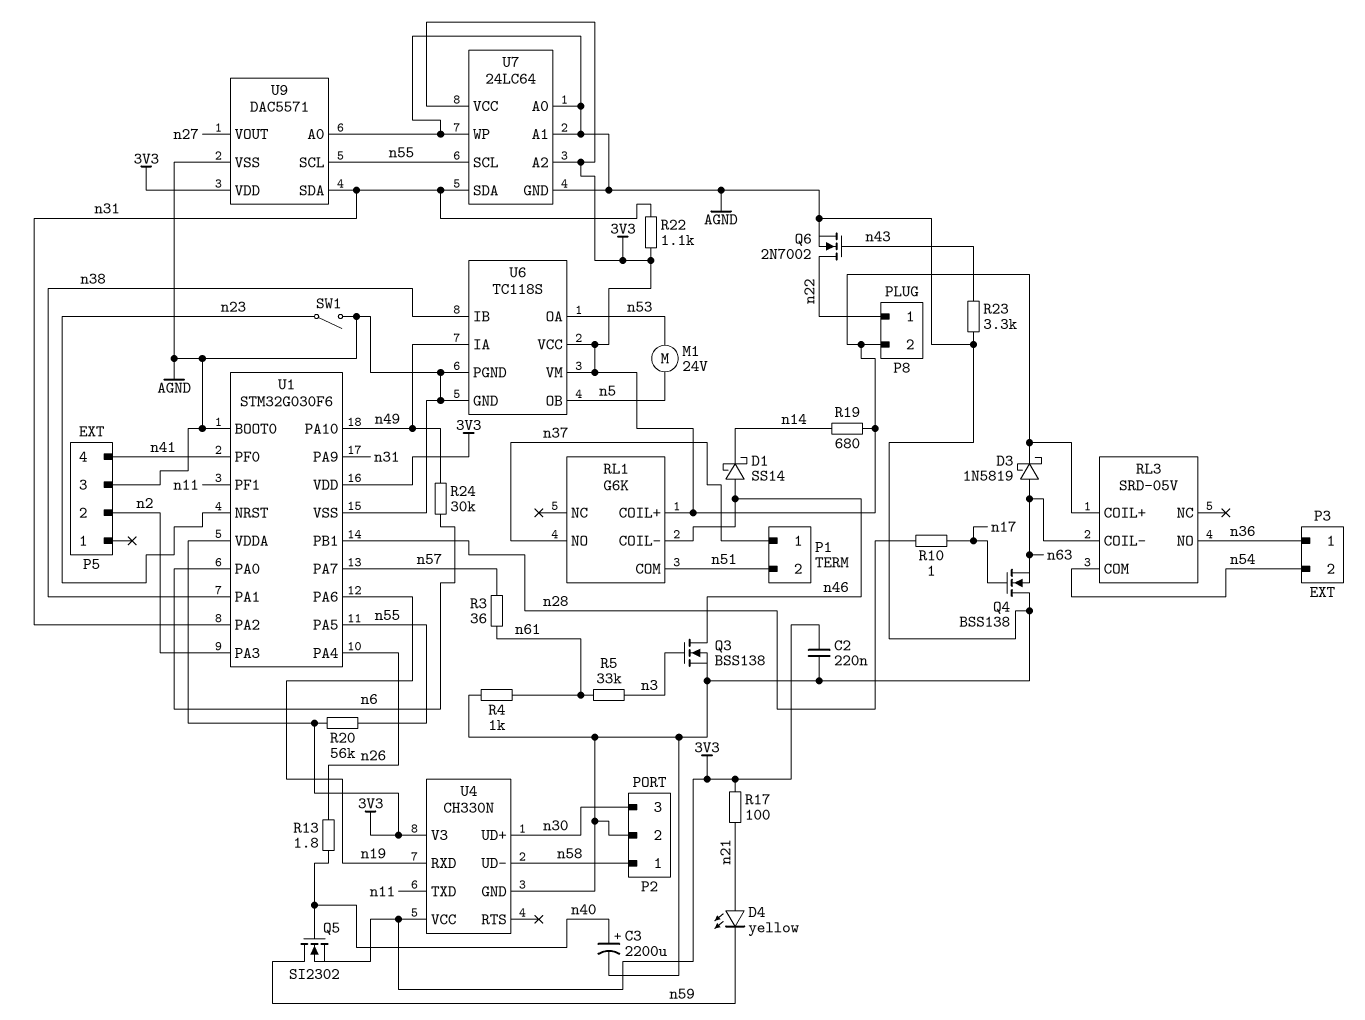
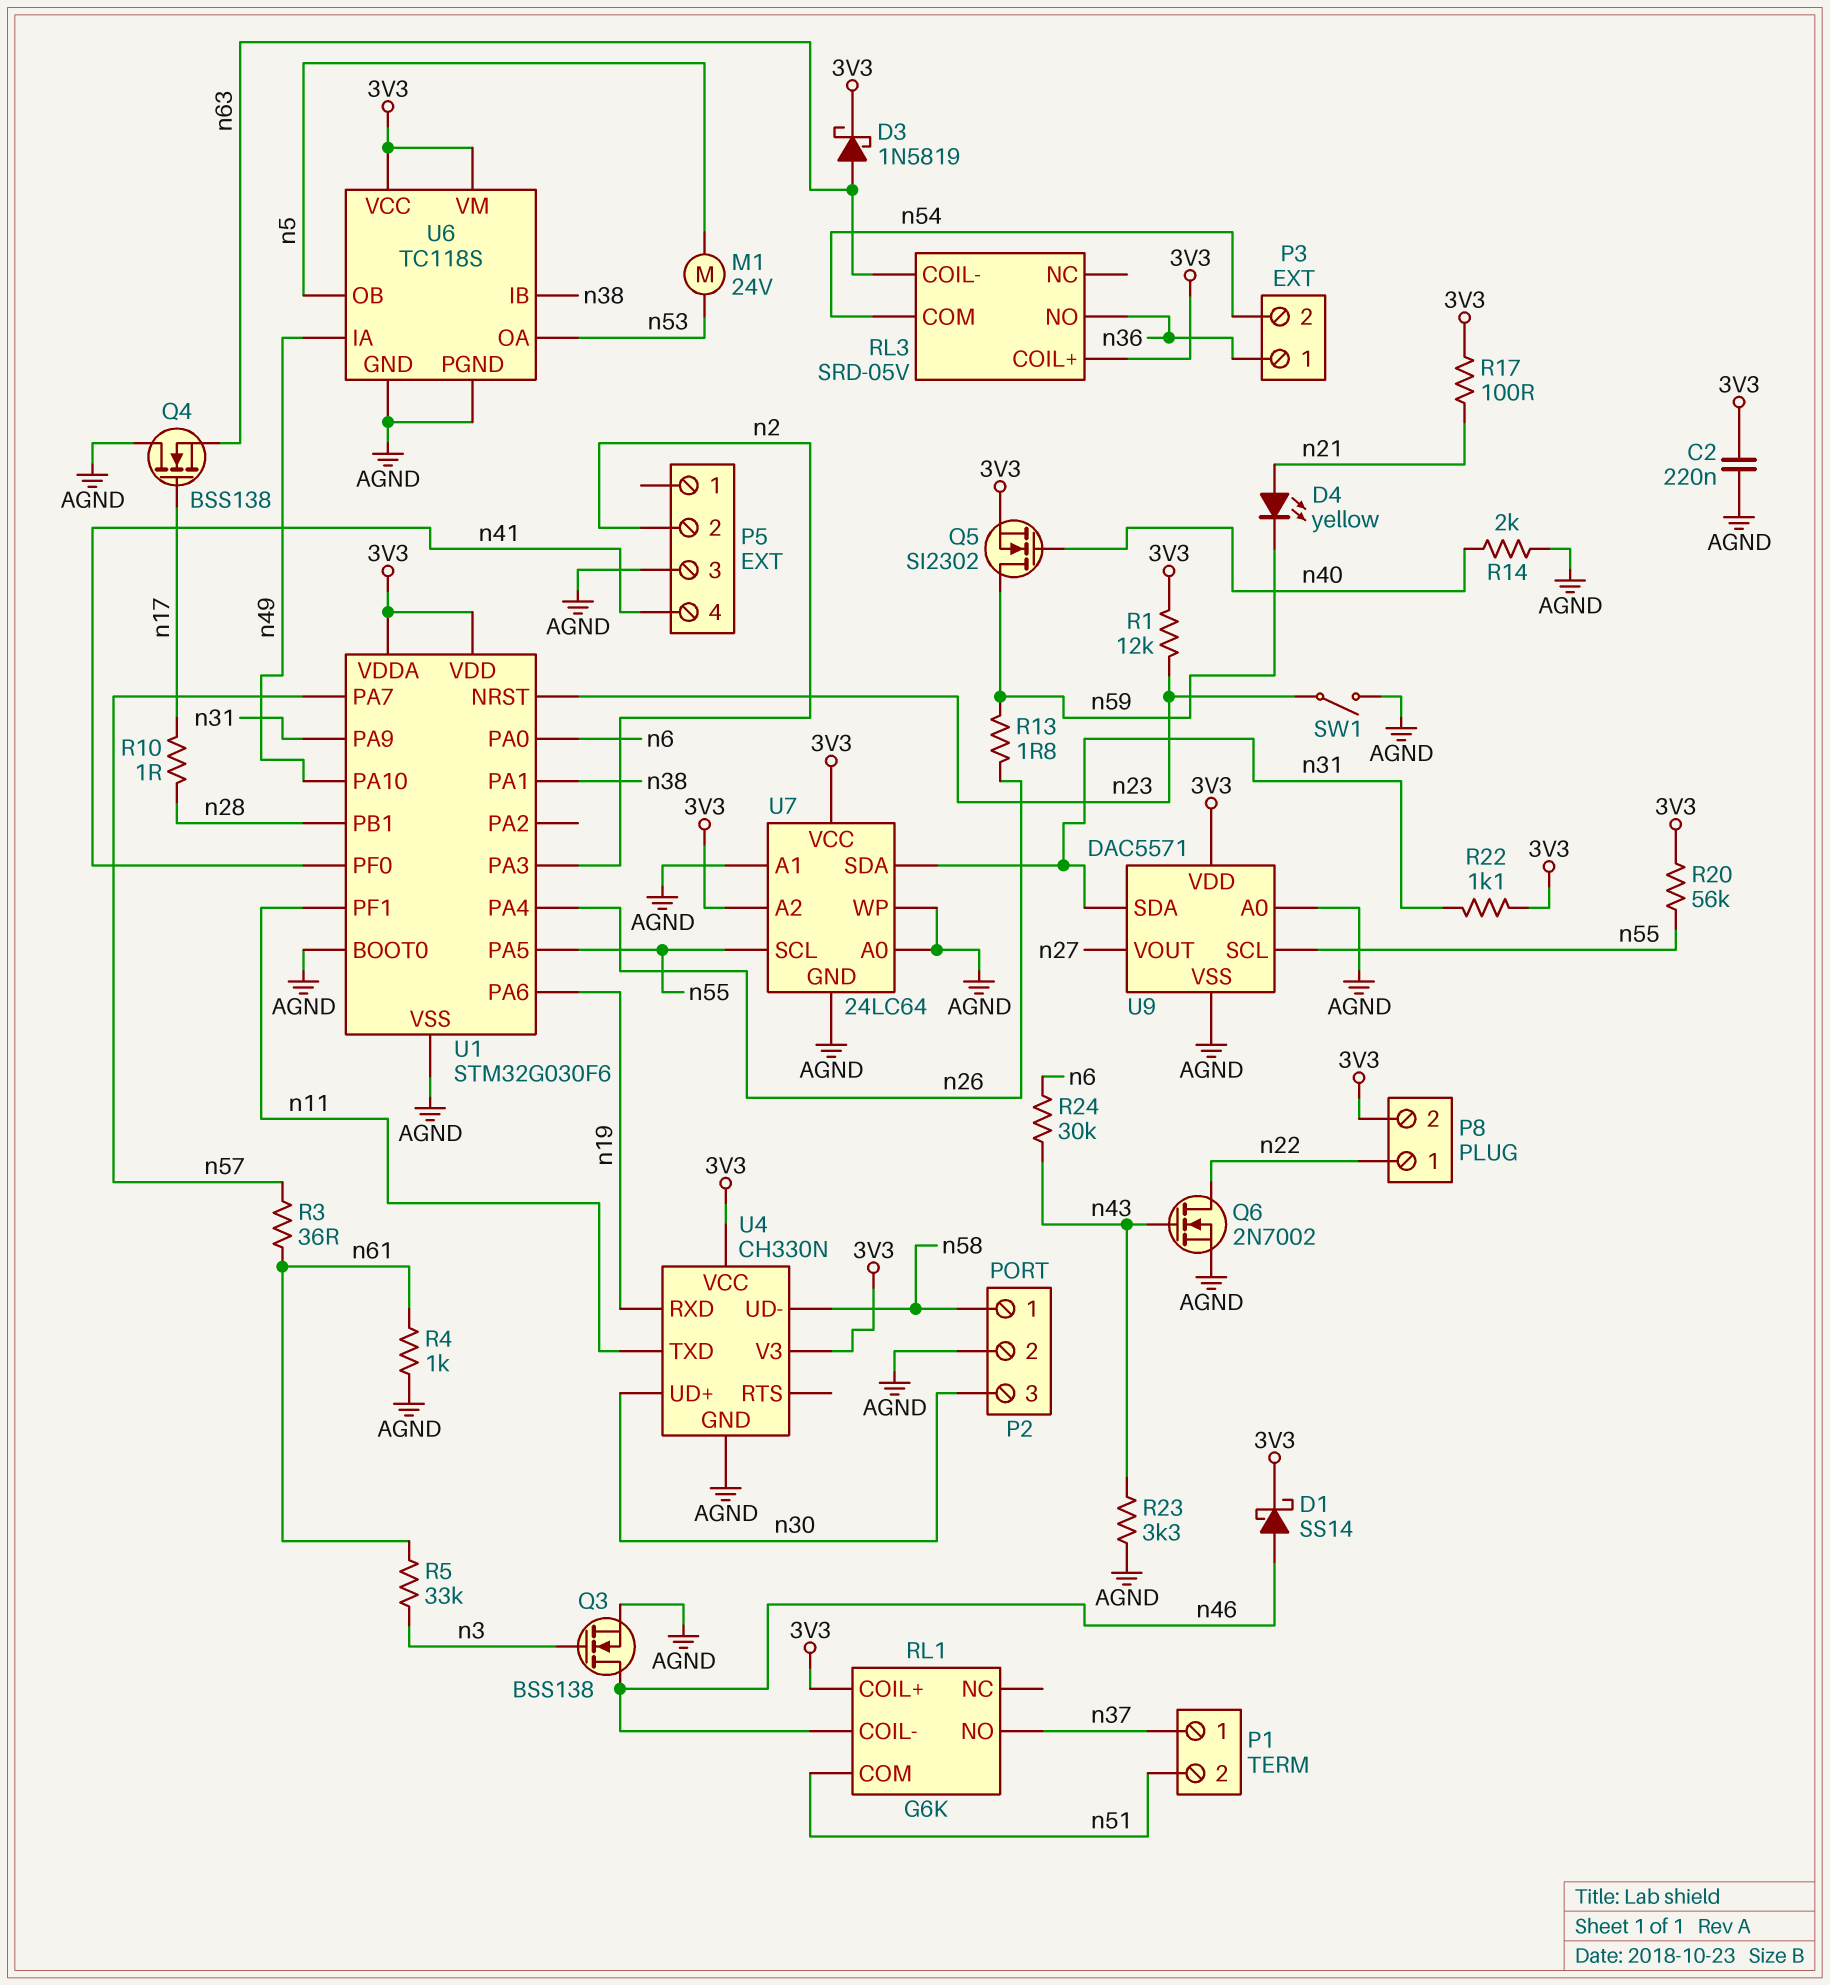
C3: 2200uF (plus n40, minus AGND) -> none
D1: schottky SS14 (A n46, K n14) -> schottky SS14 (A n46, K 3V3)
R1: none -> 12k (3V3, n23)
R13: 1.8 (n26, n40) -> 1.8 (n26, n59)
R14: none -> 2k (AGND, n40)
R19: 680 (3V3, n14) -> none
R24: 30k (n6, n49) -> 30k (n6, n43)
U1 pin PA2: n31 -> none

